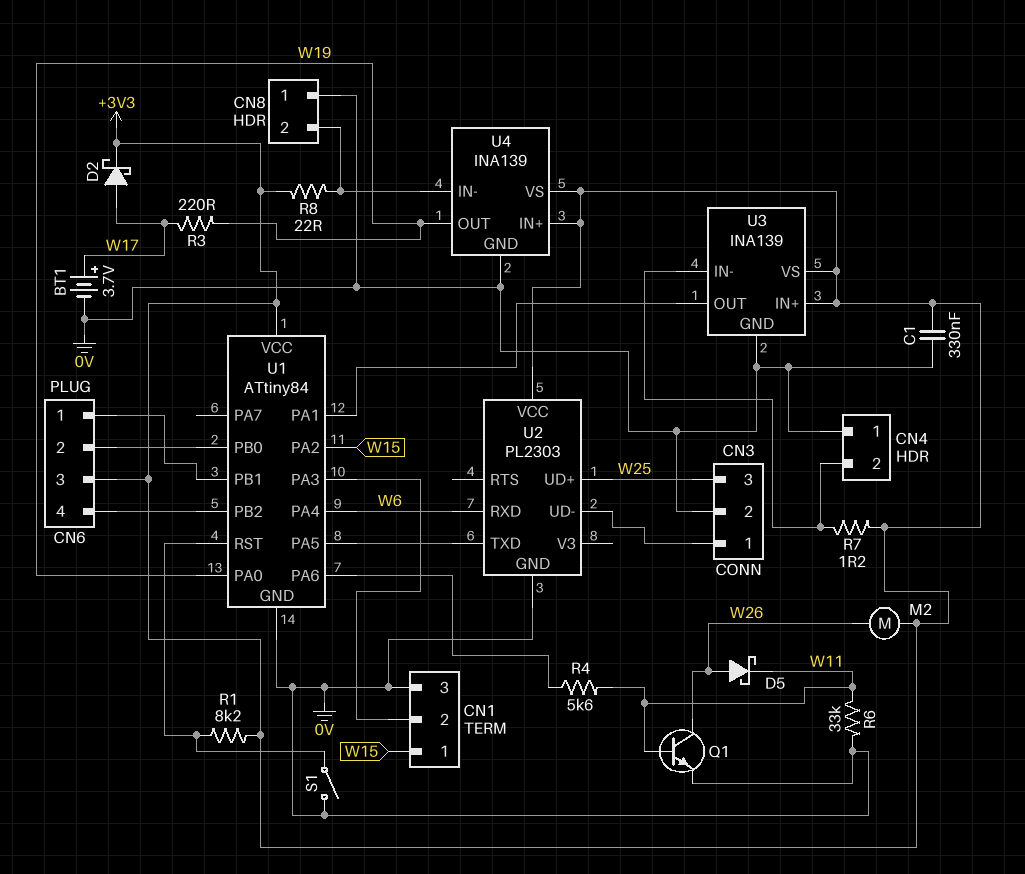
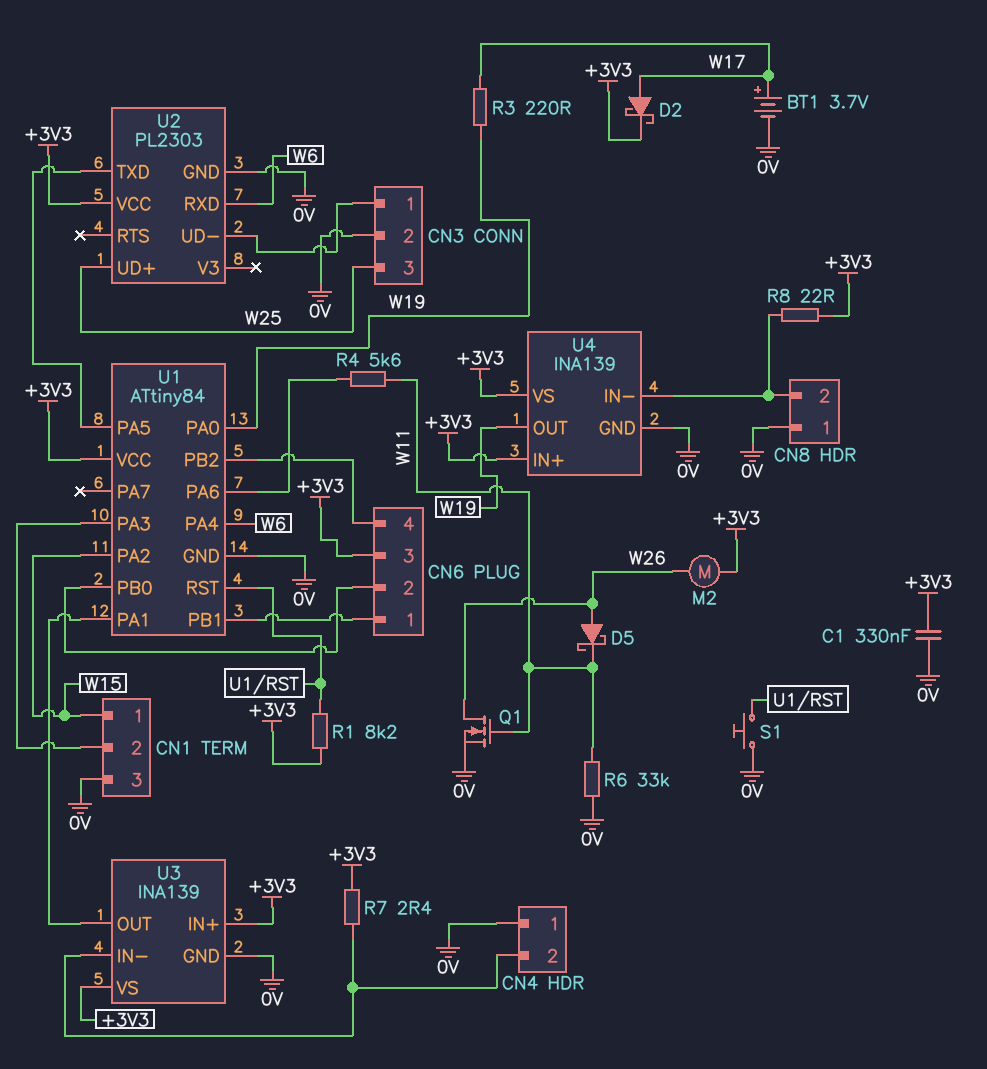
Q1: NPN (B W11, C W26, E 0V) -> NMOS (G W11, D W26, S 0V)
R7: 1.2 (+3V3, CN4/2) -> 2.4 (+3V3, CN4/2)
S1: switch (0V, U1/RST) -> button (0V, U1/RST)

